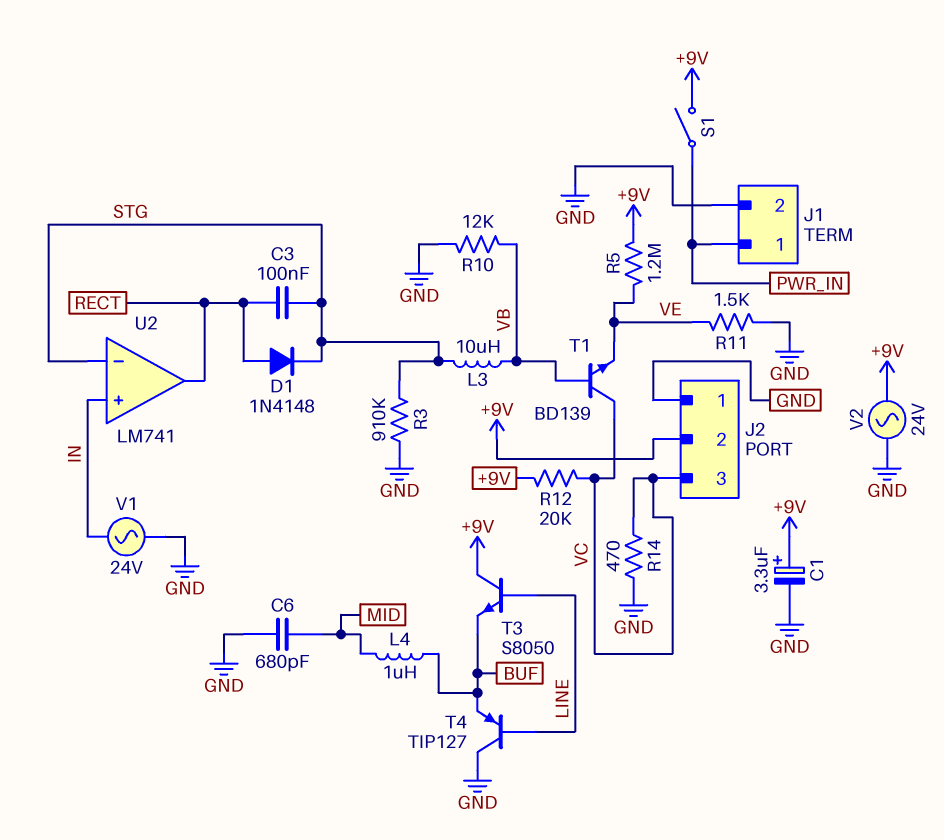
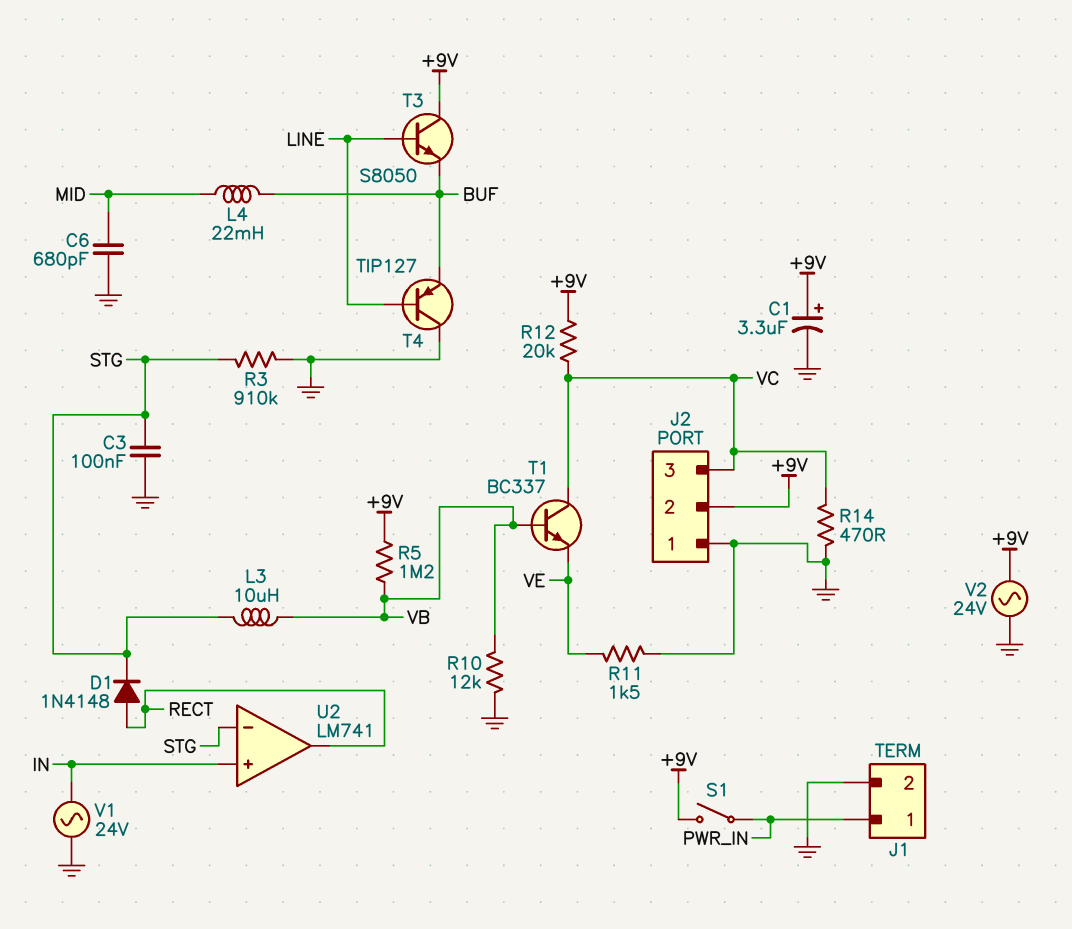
C3: 100nF (RECT, STG) -> 100nF (GND, STG)
L4: 1uH (BUF, MID) -> 22mH (BUF, MID)
R5: 1.2M (+9V, VE) -> 1.2M (+9V, VB)
T1: NPN BD139 (B VB, C VC, E VE) -> NPN BC337 (B VB, C VC, E VE)

